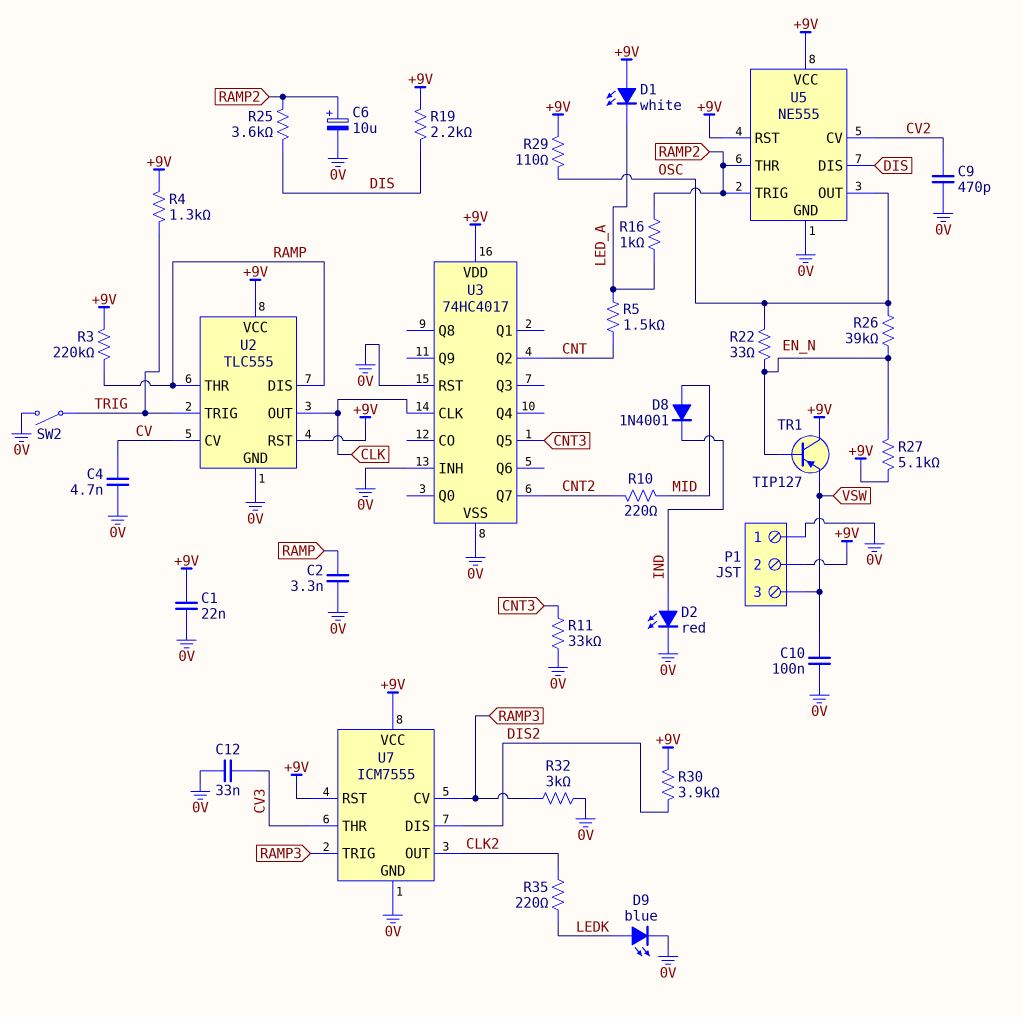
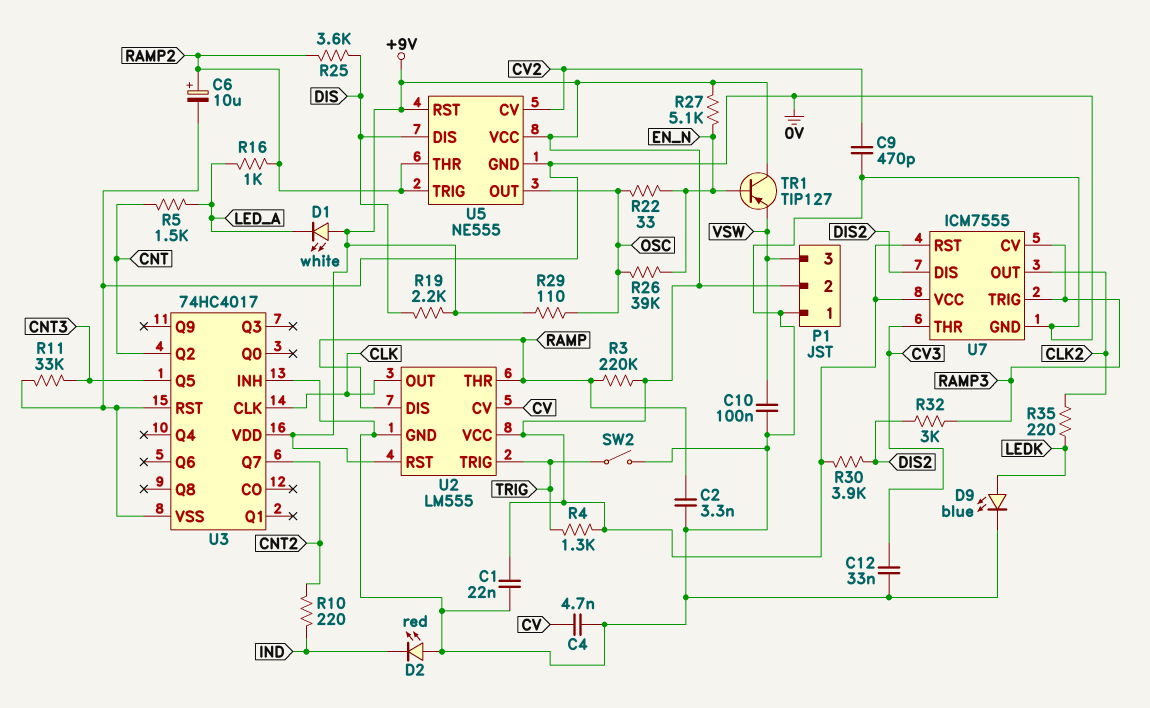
D2: LED red (A IND, K 0V) -> LED red (A 0V, K IND)
D8: diode 1N4001 (A MID, K IND) -> none
R10: 220 (CNT2, MID) -> 220 (CNT2, IND)
R32: 3k (0V, RAMP3) -> 3k (DIS2, RAMP3)
U2: TLC555 -> LM555

